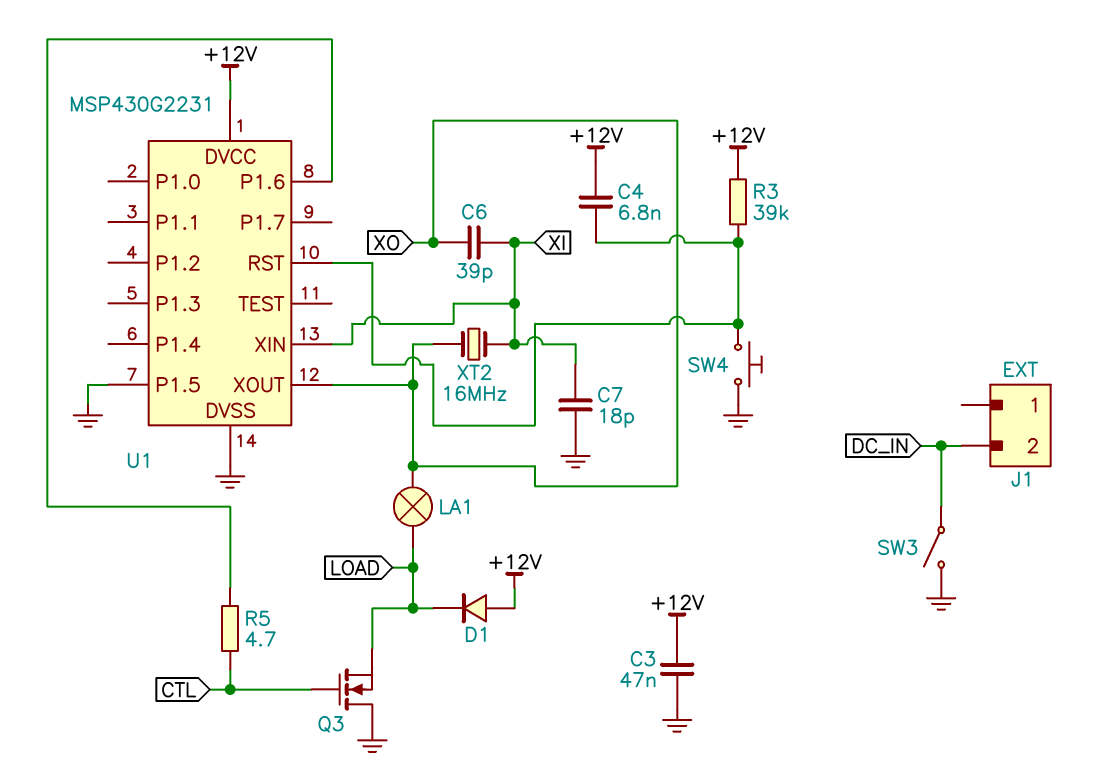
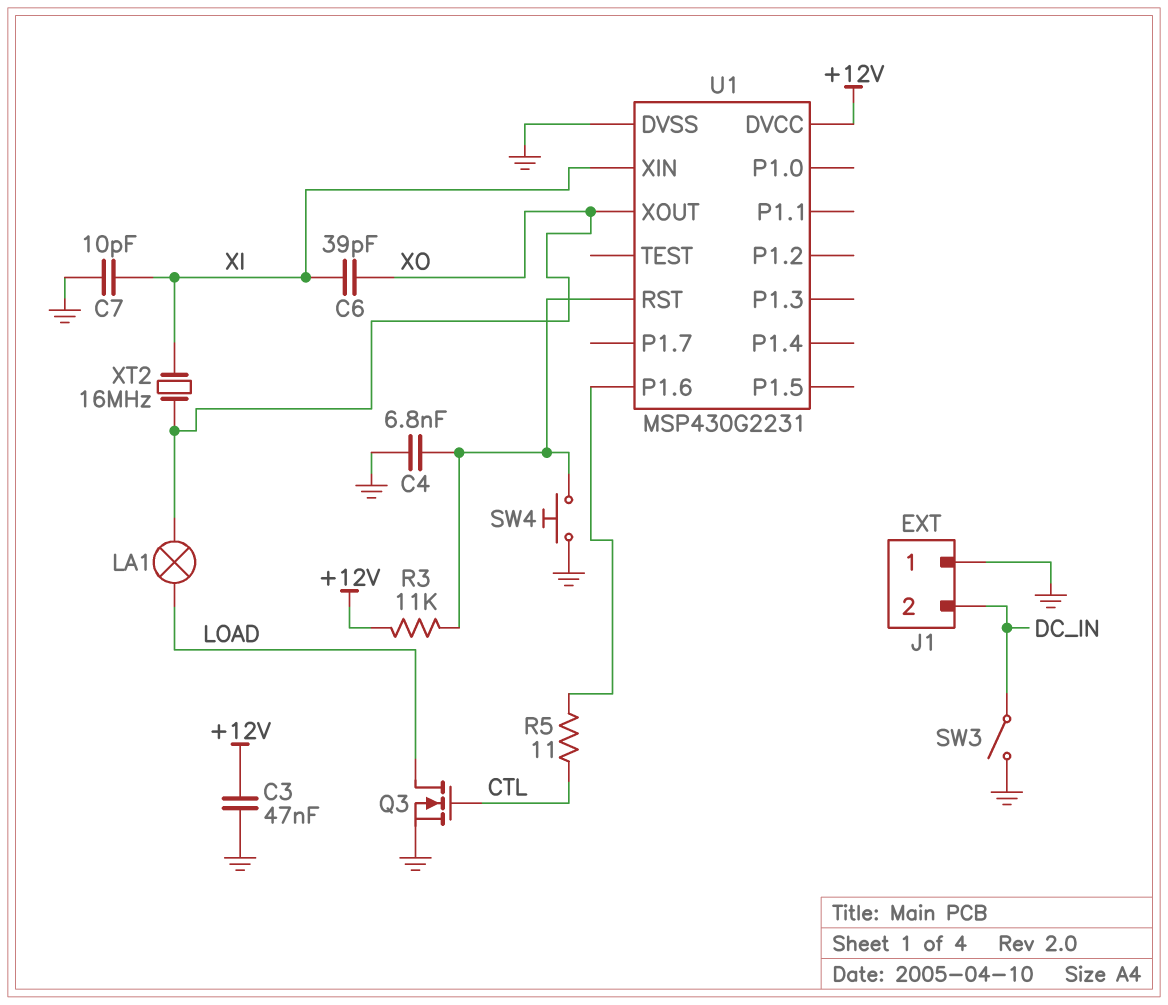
C4: 6.8nF (+12V, U1/RST) -> 6.8nF (GND, U1/RST)
C7: 18pF (GND, XI) -> 10pF (GND, XI)
D1: diode (A +12V, K LOAD) -> none
J1 pin 1: none -> GND
Q3: NMOS (G CTL, D GND, S LOAD) -> NMOS (G CTL, D LOAD, S GND)
R3: 39k (+12V, U1/RST) -> 11k (+12V, U1/RST)
R5: 4.7 (CTL, U1/P1.6) -> 11 (CTL, U1/P1.6)
U1 pin P1.5: GND -> none

